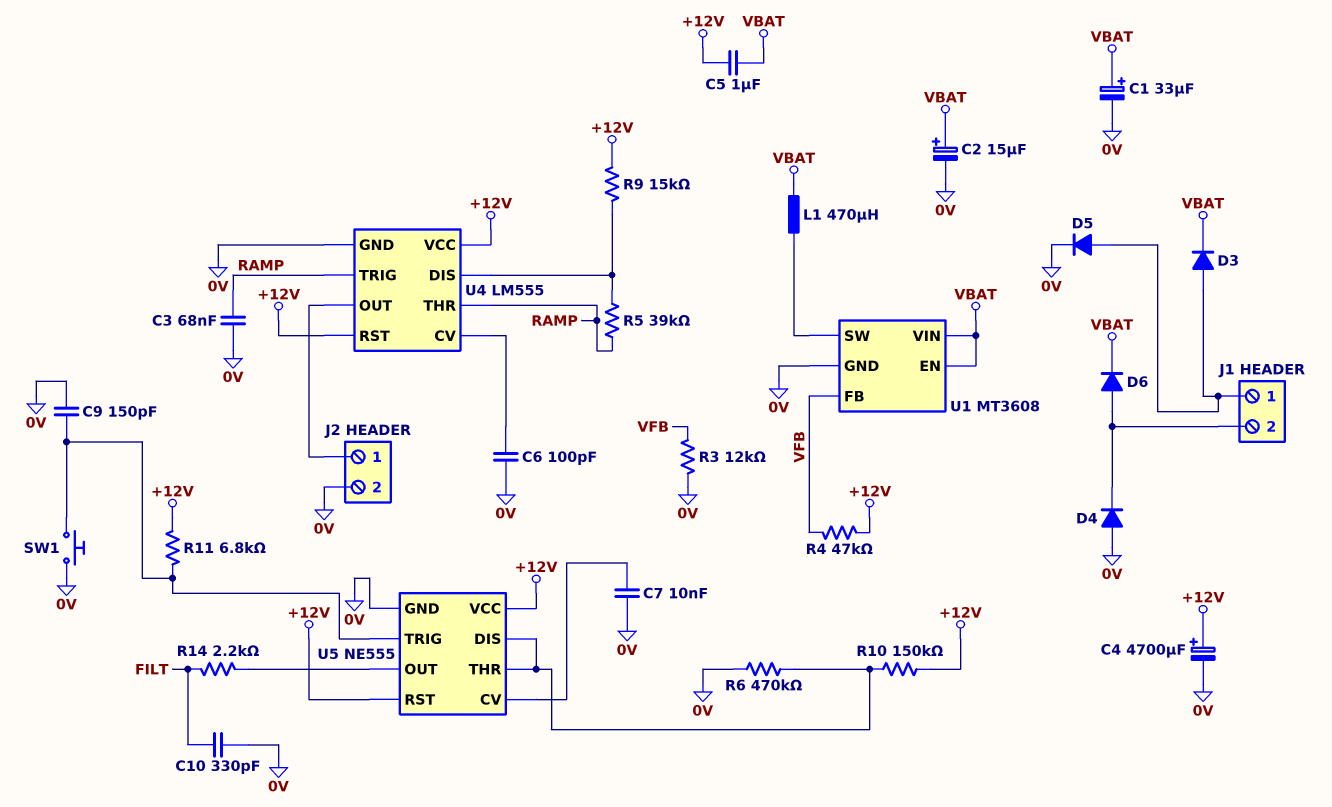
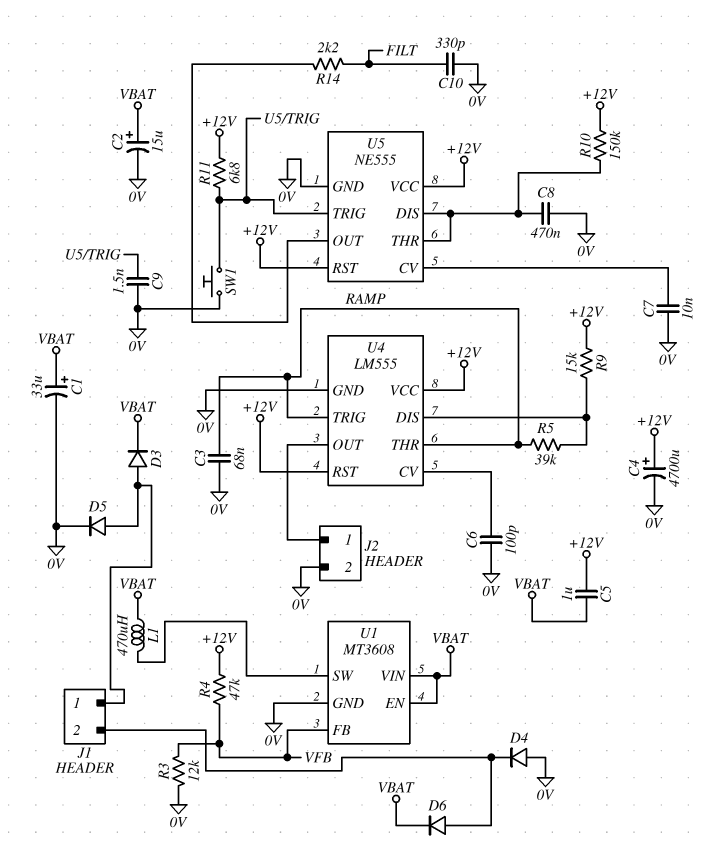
C8: none -> 470nF (0V, U5/DIS)
C9: 150pF (0V, U5/TRIG) -> 1.5nF (0V, U5/TRIG)
R6: 470k (0V, U5/DIS) -> none

